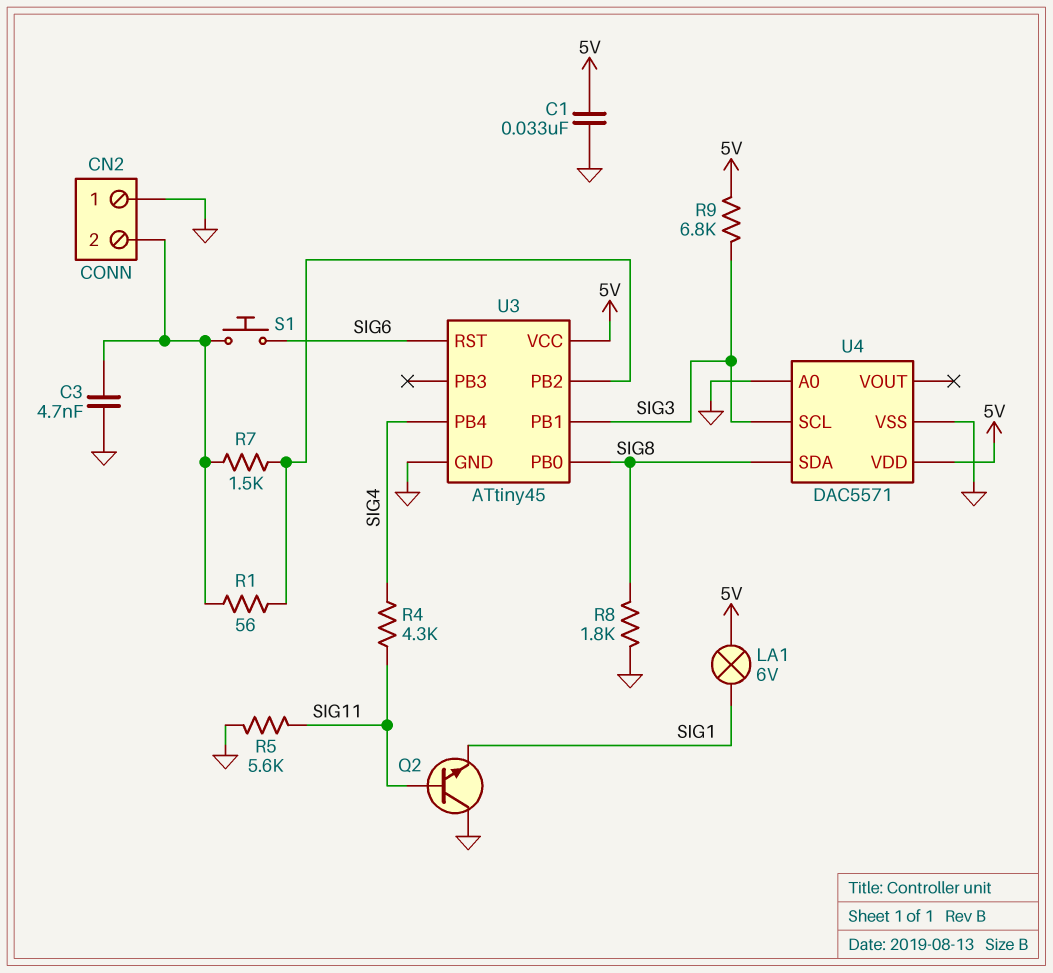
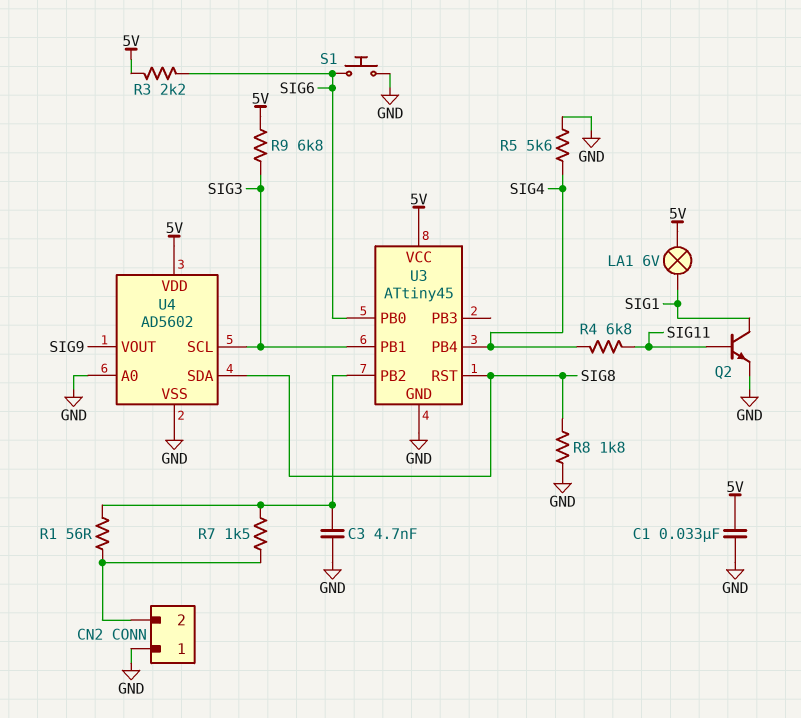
C3: 4.7nF (CN2/2, GND) -> 4.7nF (GND, U3/PB2)
Q2: NPN (B SIG11, C GND, E SIG1) -> NPN (B SIG11, C SIG1, E GND)
R3: none -> 2.2k (5V, SIG6)
R4: 4.3k (SIG4, SIG11) -> 6.8k (SIG4, SIG11)
R5: 5.6k (GND, SIG11) -> 5.6k (GND, SIG4)
S1: button (CN2/2, SIG6) -> button (GND, SIG6)
U3 pin PB0: SIG8 -> SIG6
U3 pin RST: SIG6 -> SIG8
U4: DAC5571 -> AD5602
U4 pin VOUT: none -> SIG9

